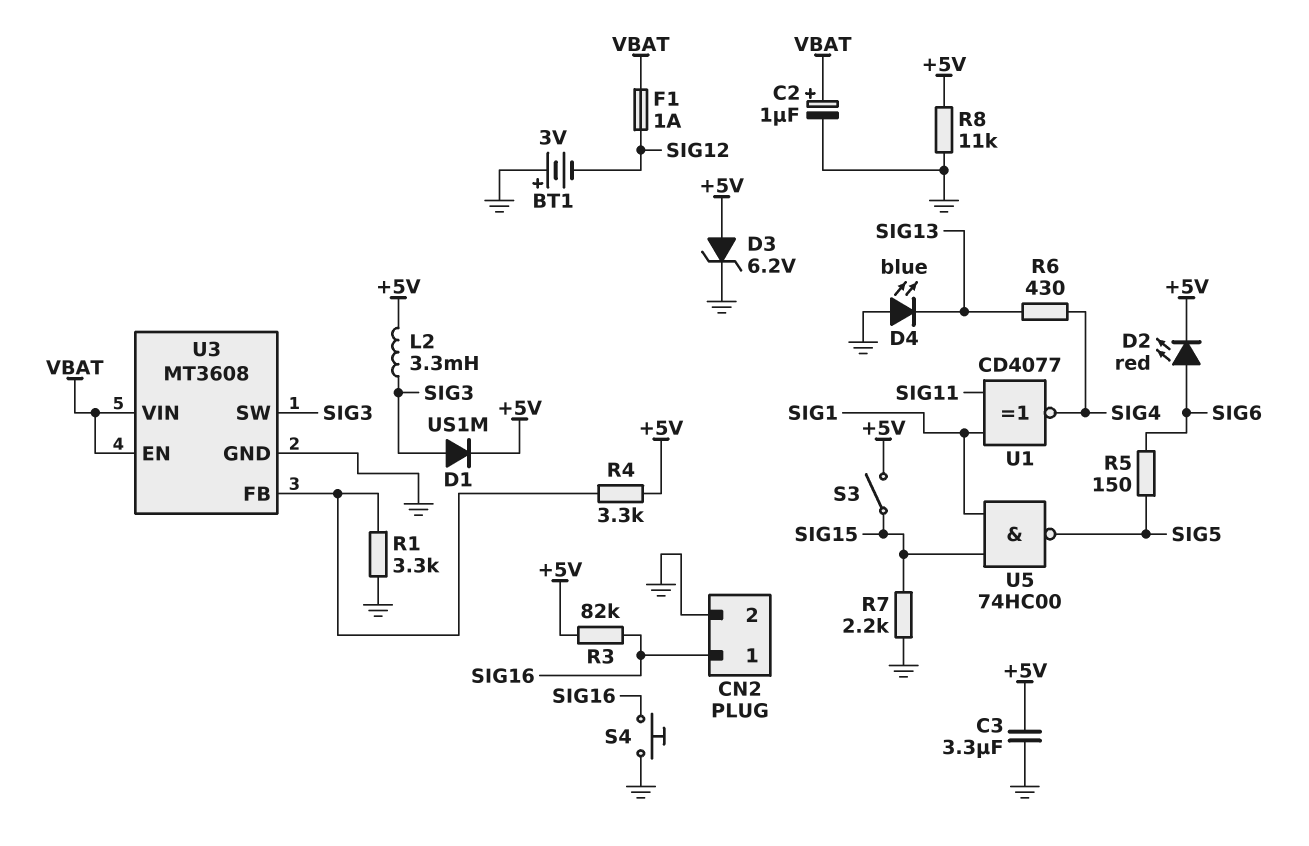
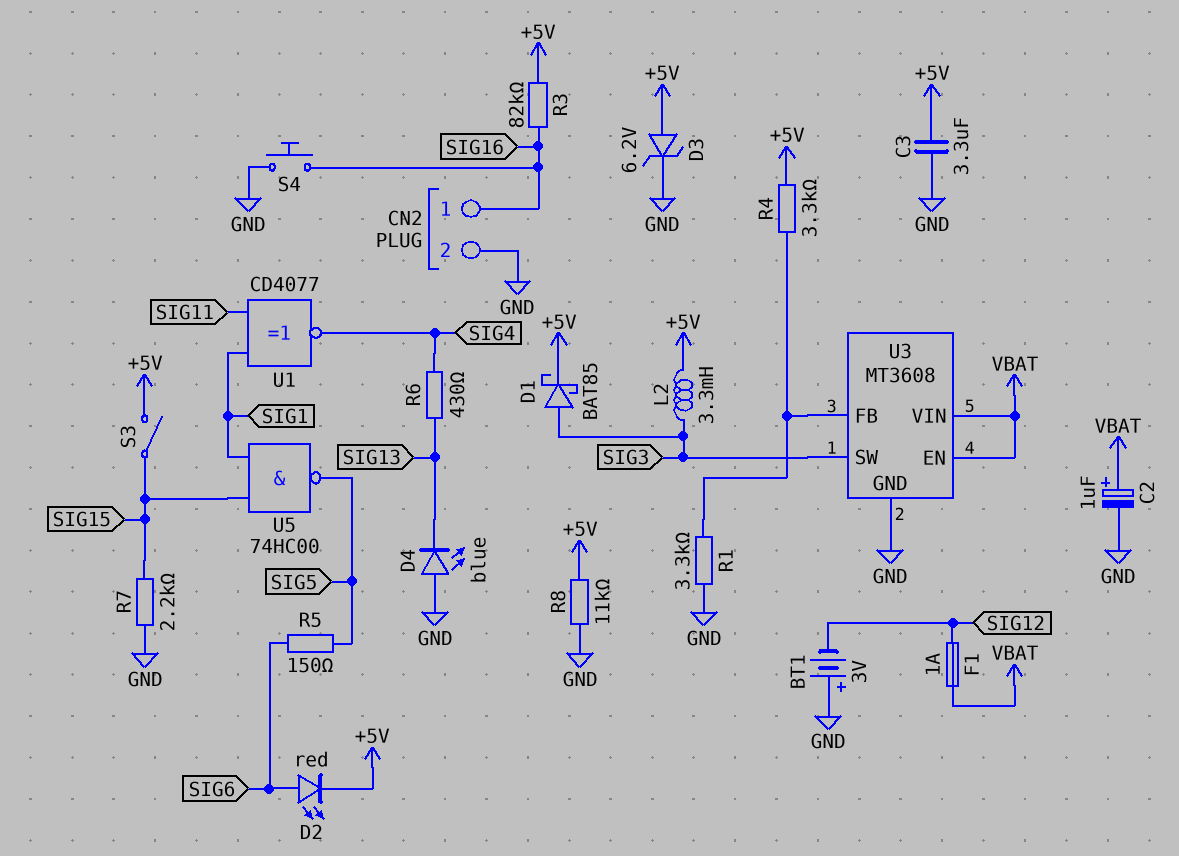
D1: diode US1M (A SIG3, K +5V) -> schottky BAT85 (A SIG3, K +5V)

